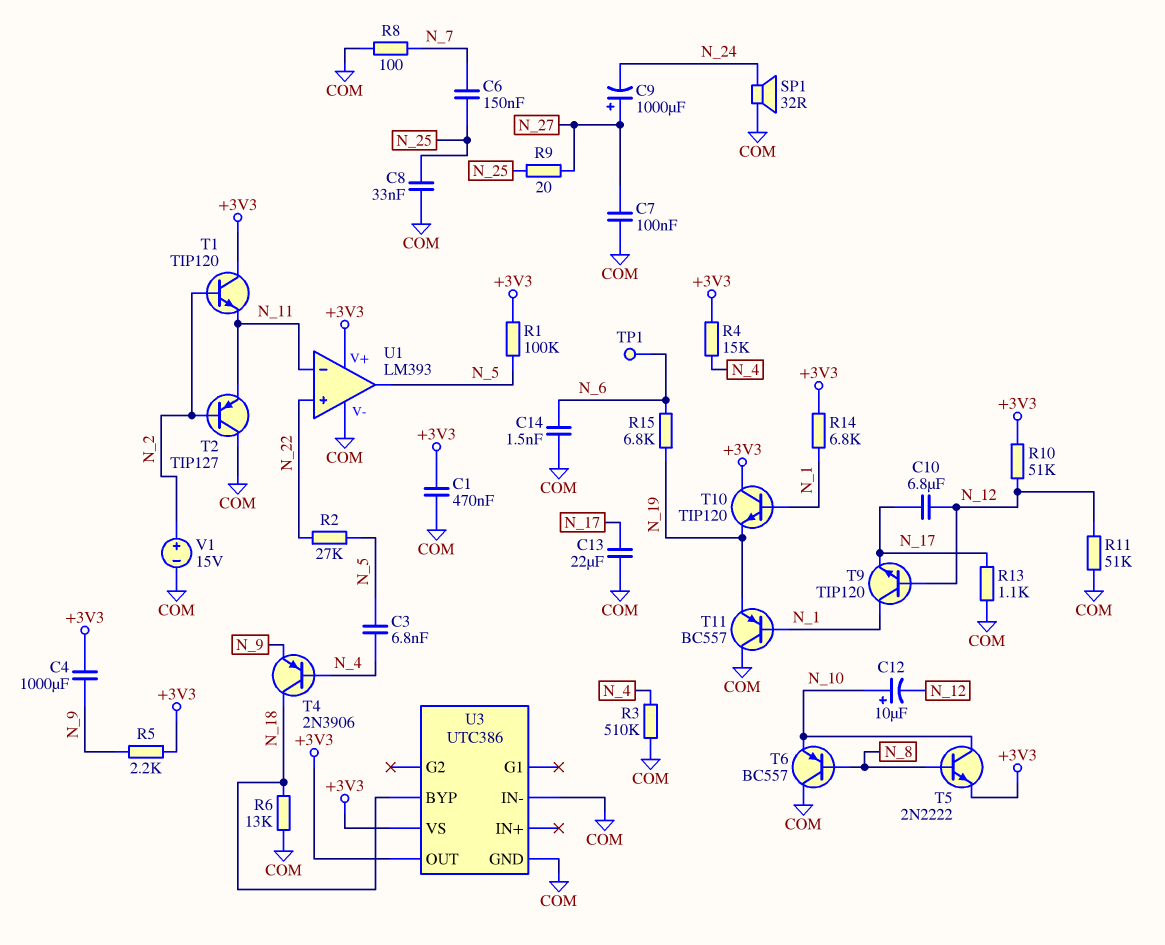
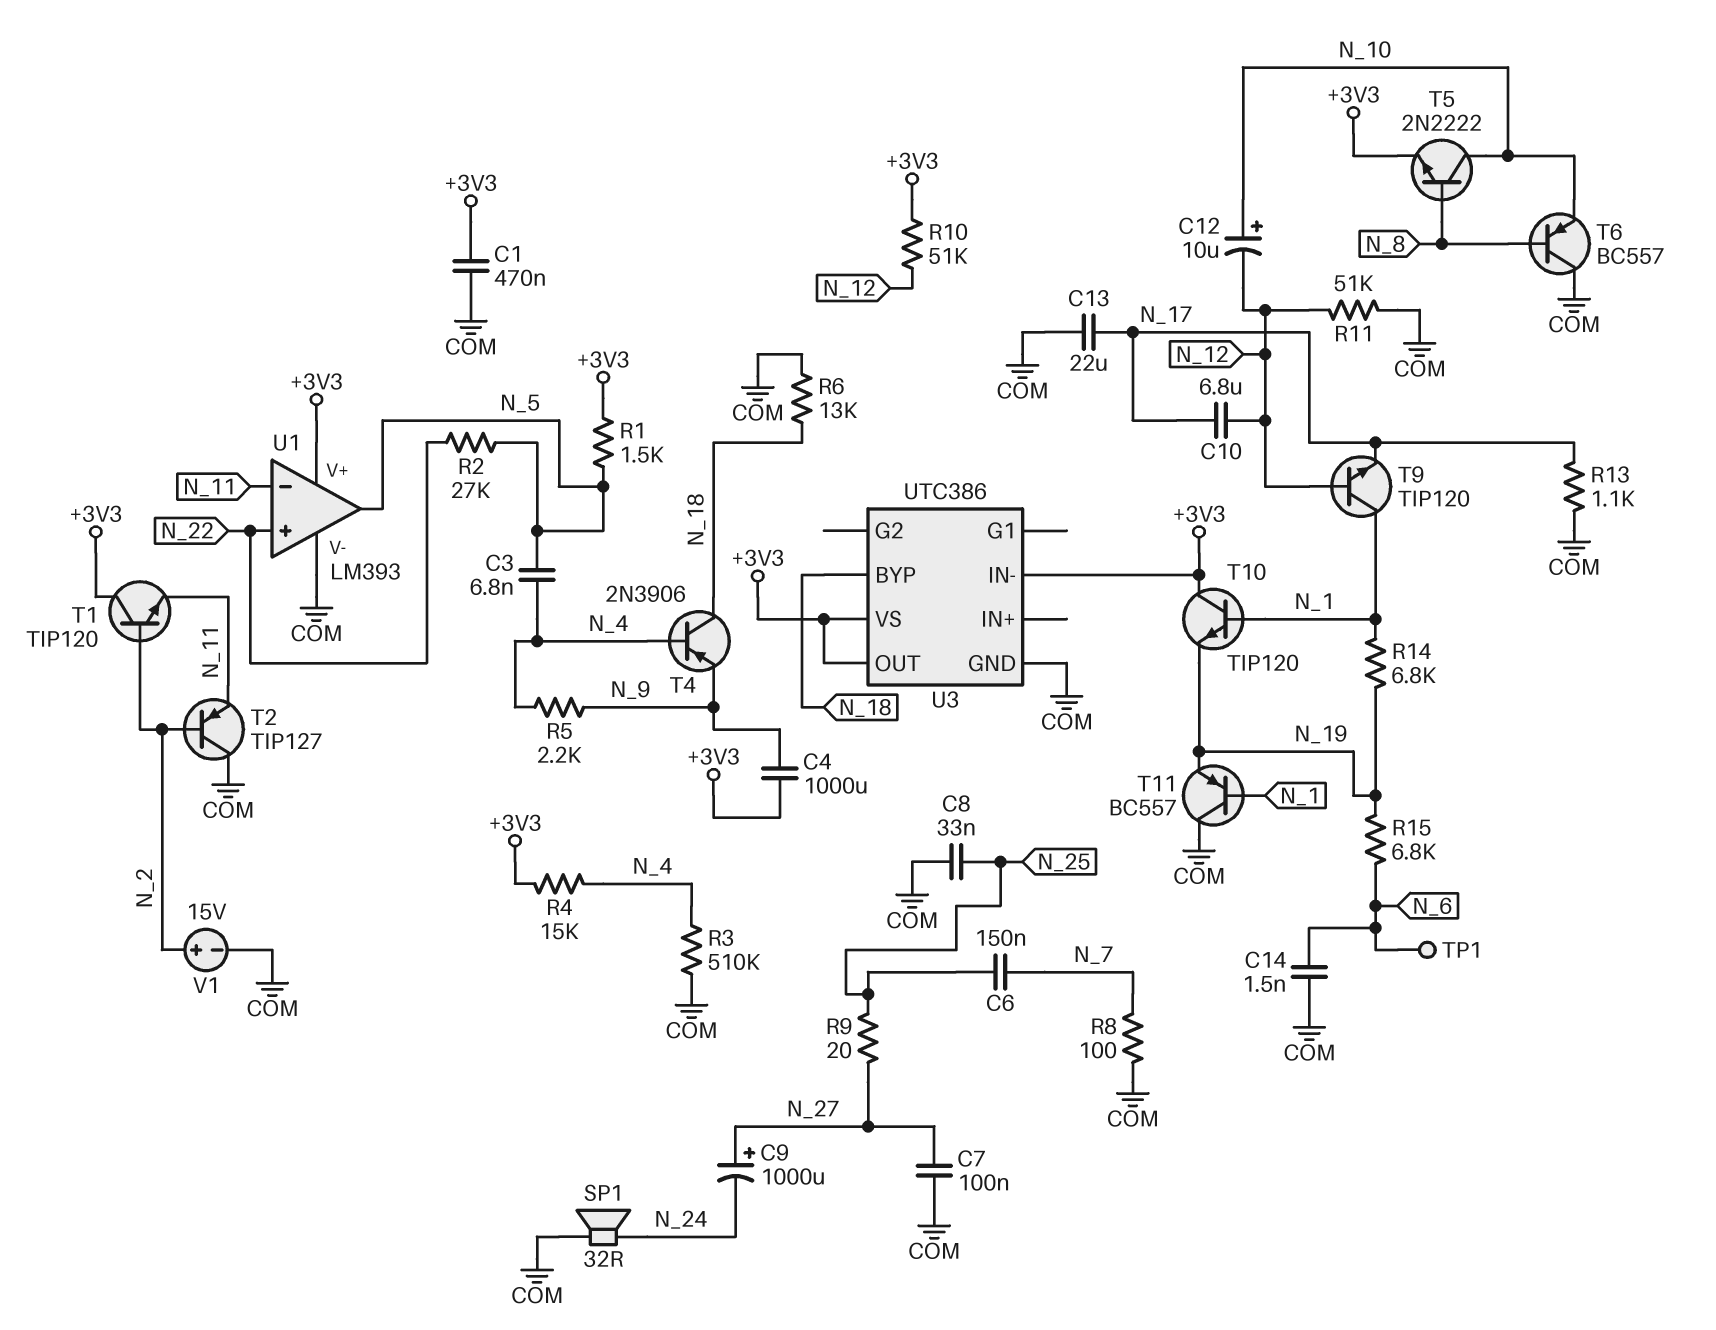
R1: 100k (+3V3, N_5) -> 1.5k (+3V3, N_5)
R5: 2.2k (+3V3, N_9) -> 2.2k (N_4, N_9)
R14: 6.8k (+3V3, N_1) -> 6.8k (N_1, N_19)
U3 pin IN-: COM -> +3V3

